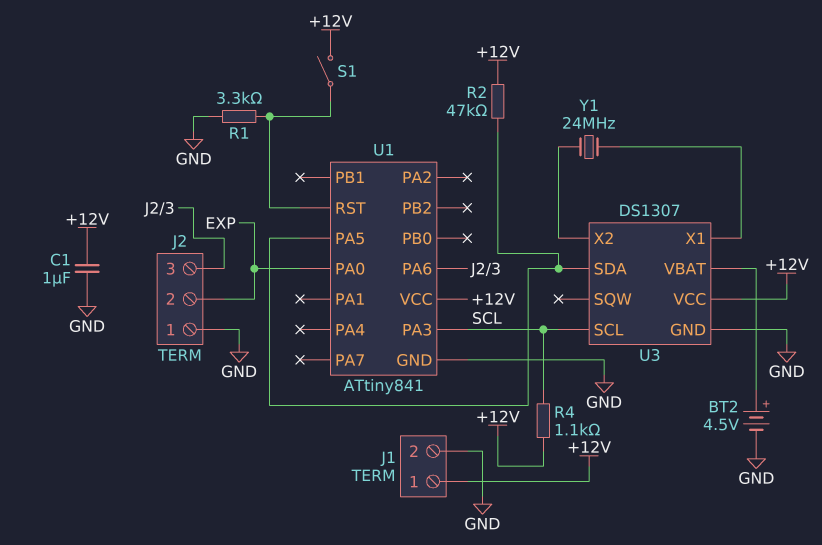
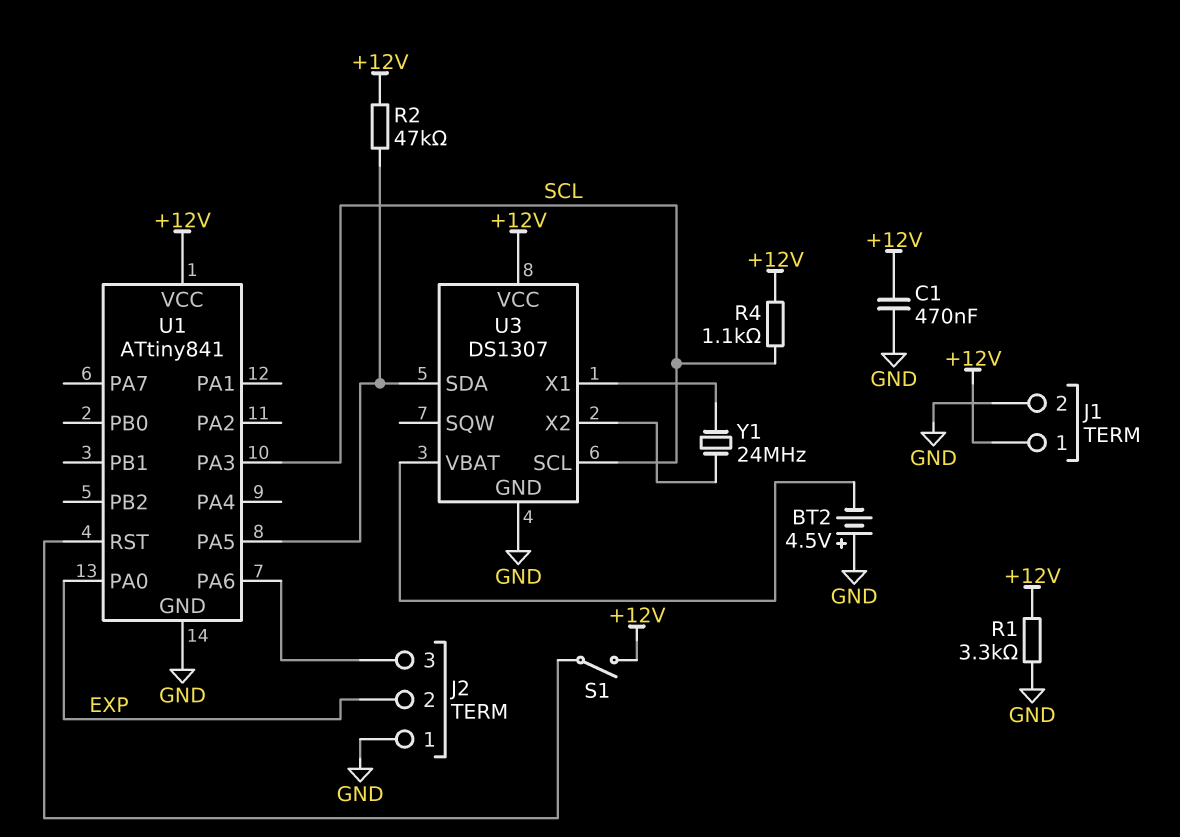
BT2: 4.5V (plus U3/VBAT, minus GND) -> 4.5V (plus GND, minus U3/VBAT)
C1: 1uF (+12V, GND) -> 470nF (+12V, GND)
R1: 3.3k (GND, U1/RST) -> 3.3k (+12V, GND)

